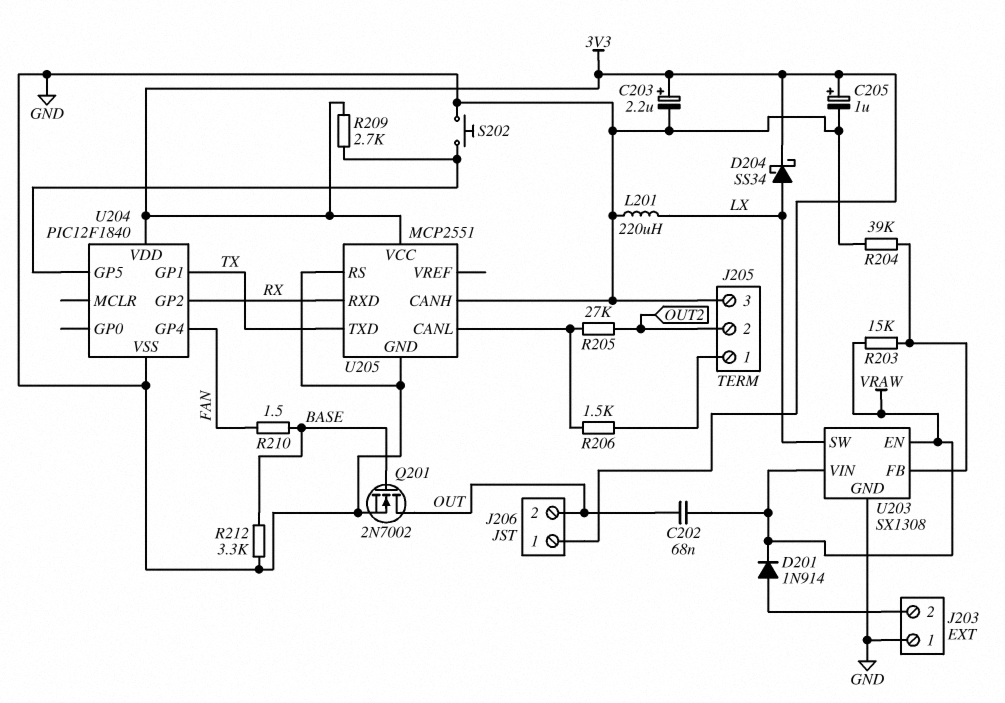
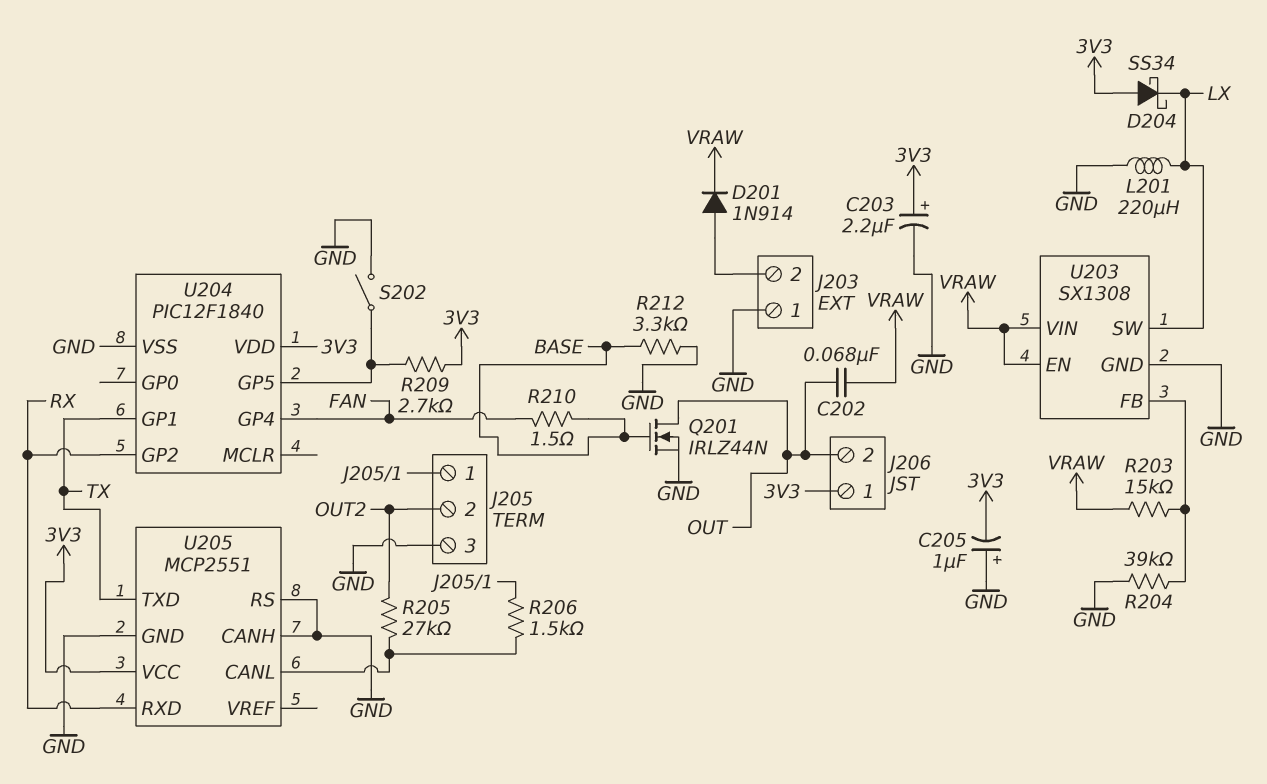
C205: 1uF (plus 3V3, minus GND) -> 1uF (plus GND, minus 3V3)
D204: schottky SS34 (A LX, K 3V3) -> schottky SS34 (A 3V3, K LX)
Q201: NMOS 2N7002 (G BASE, D OUT, S GND) -> NMOS IRLZ44N (G BASE, D OUT, S GND)
S202: button (GND, U204/GP5) -> switch (GND, U204/GP5)

